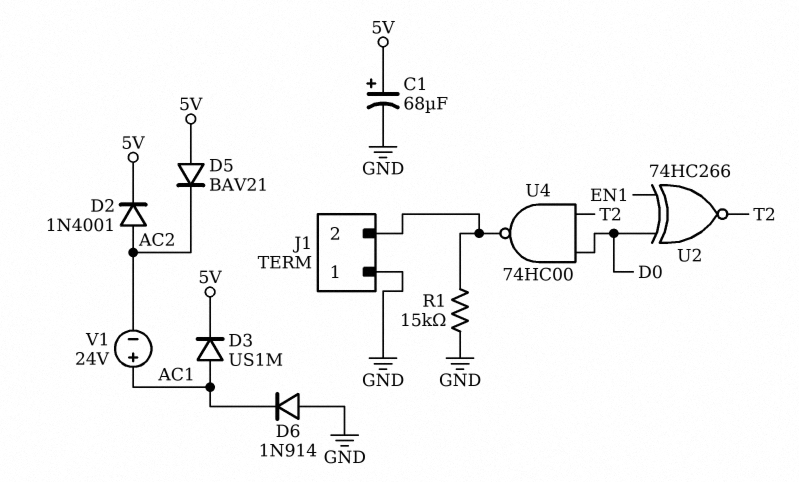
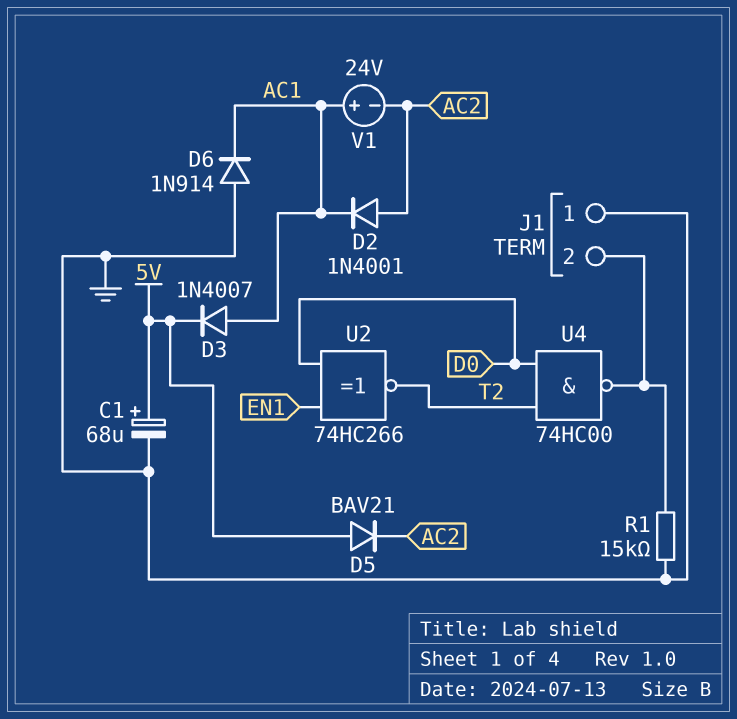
D2: diode 1N4001 (A AC2, K 5V) -> diode 1N4001 (A AC2, K AC1)
D3: diode US1M (A AC1, K 5V) -> diode 1N4007 (A AC1, K 5V)

